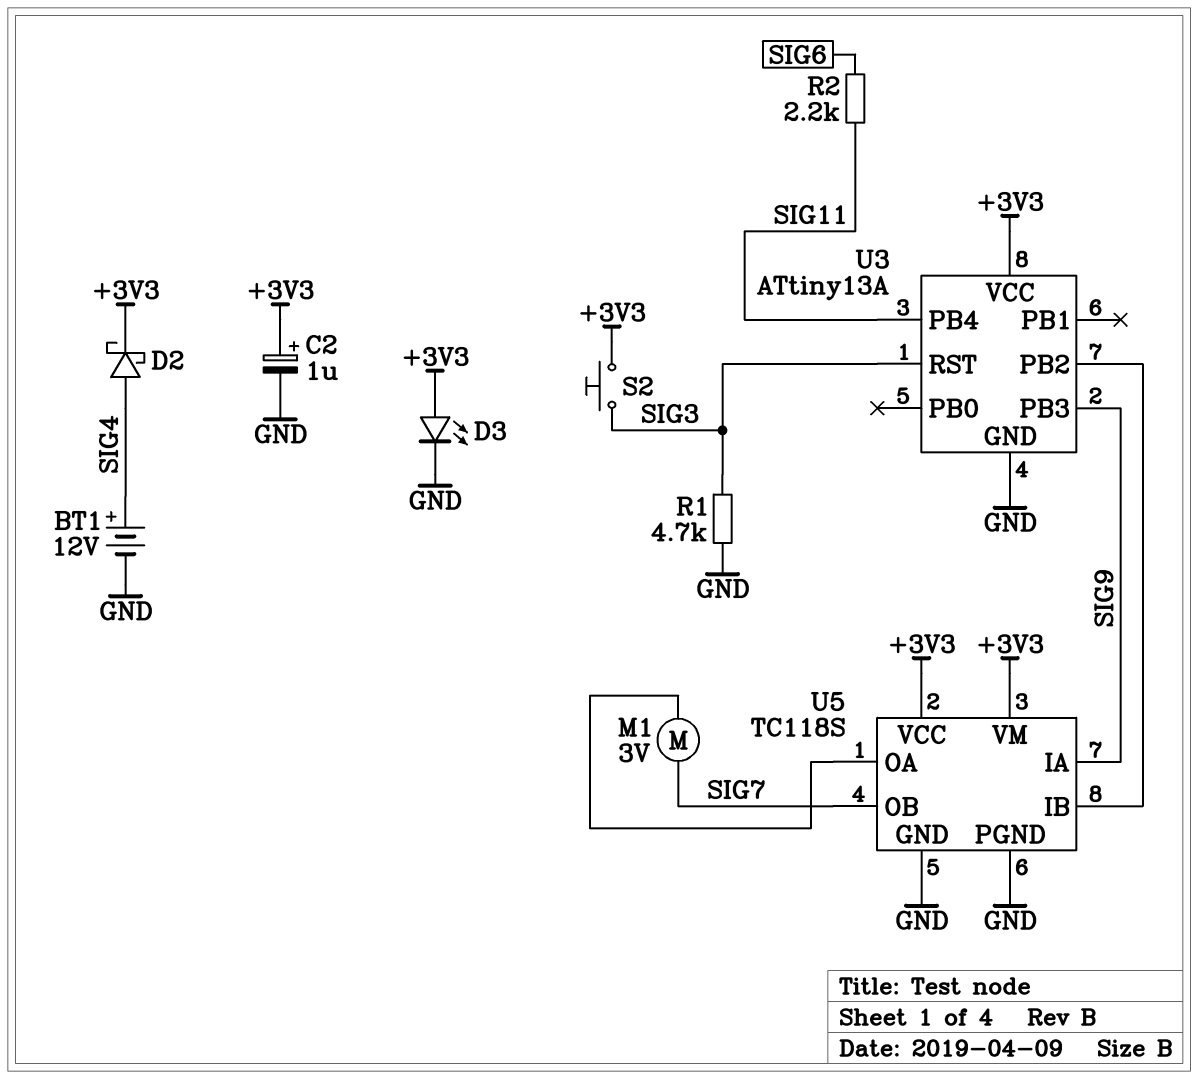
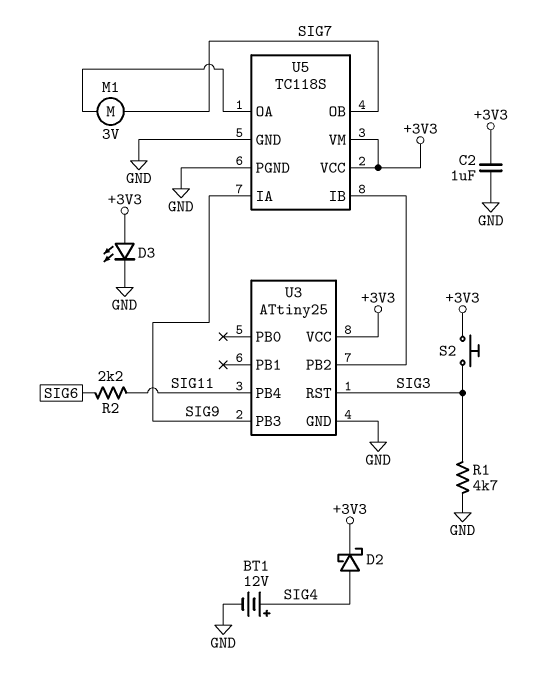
C2: 1uF (plus +3V3, minus GND) -> 1uF (+3V3, GND)
U3: ATtiny13A -> ATtiny25

